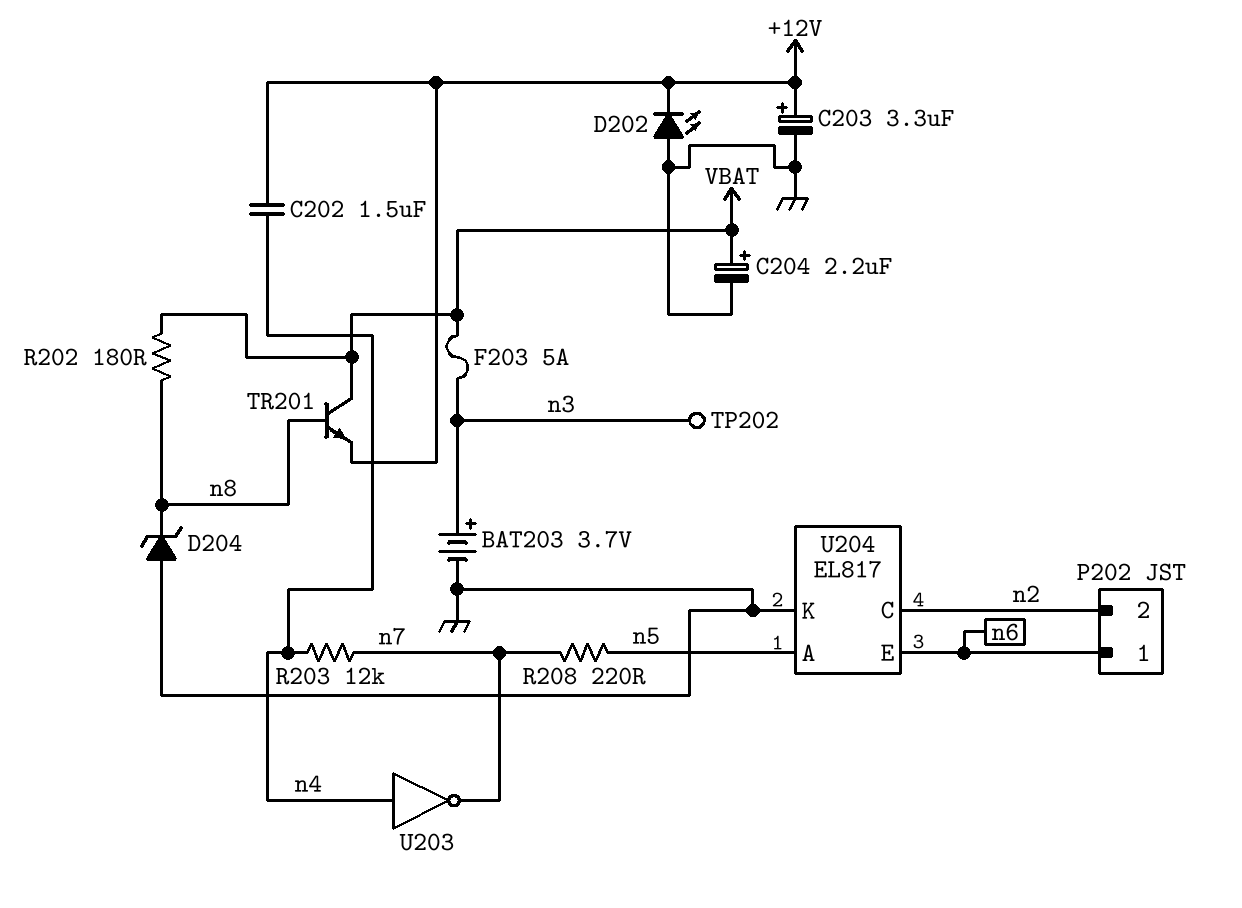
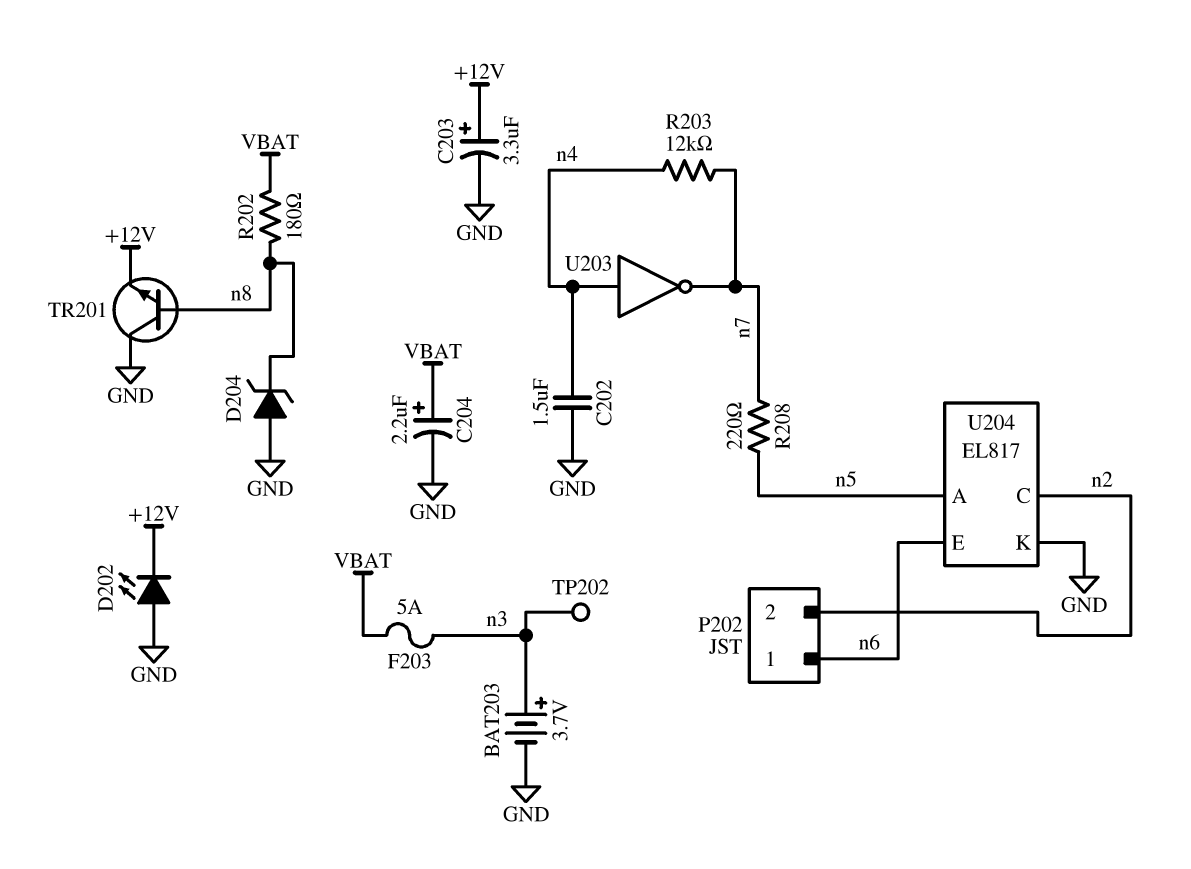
C202: 1.5uF (+12V, n4) -> 1.5uF (GND, n4)
TR201: NPN (B n8, C VBAT, E +12V) -> NPN (B n8, C GND, E +12V)

